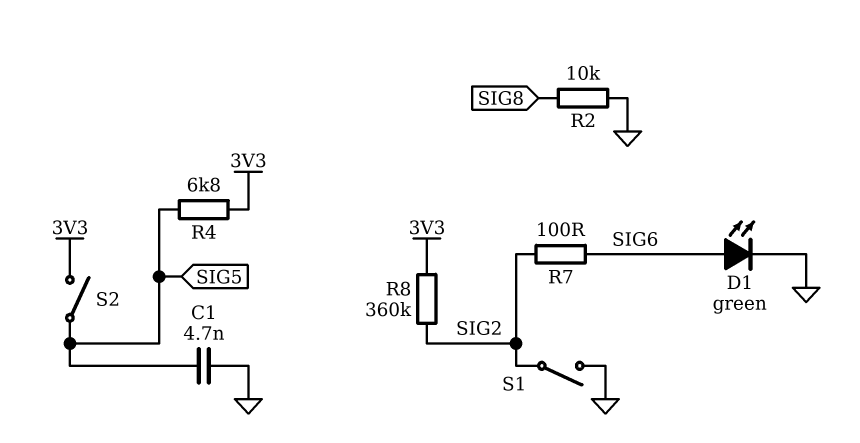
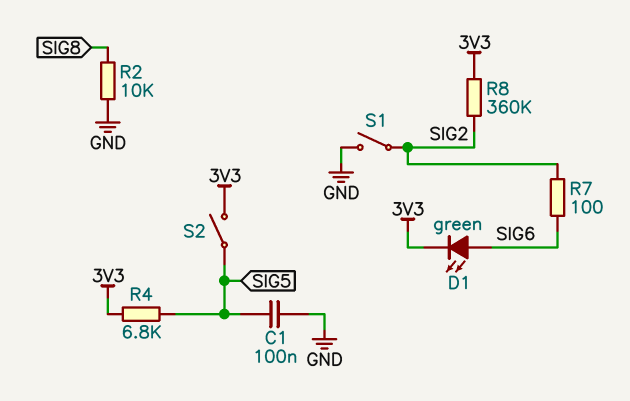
C1: 4.7nF (GND, SIG5) -> 100nF (GND, SIG5)
D1: LED green (A SIG6, K GND) -> LED green (A SIG6, K 3V3)

